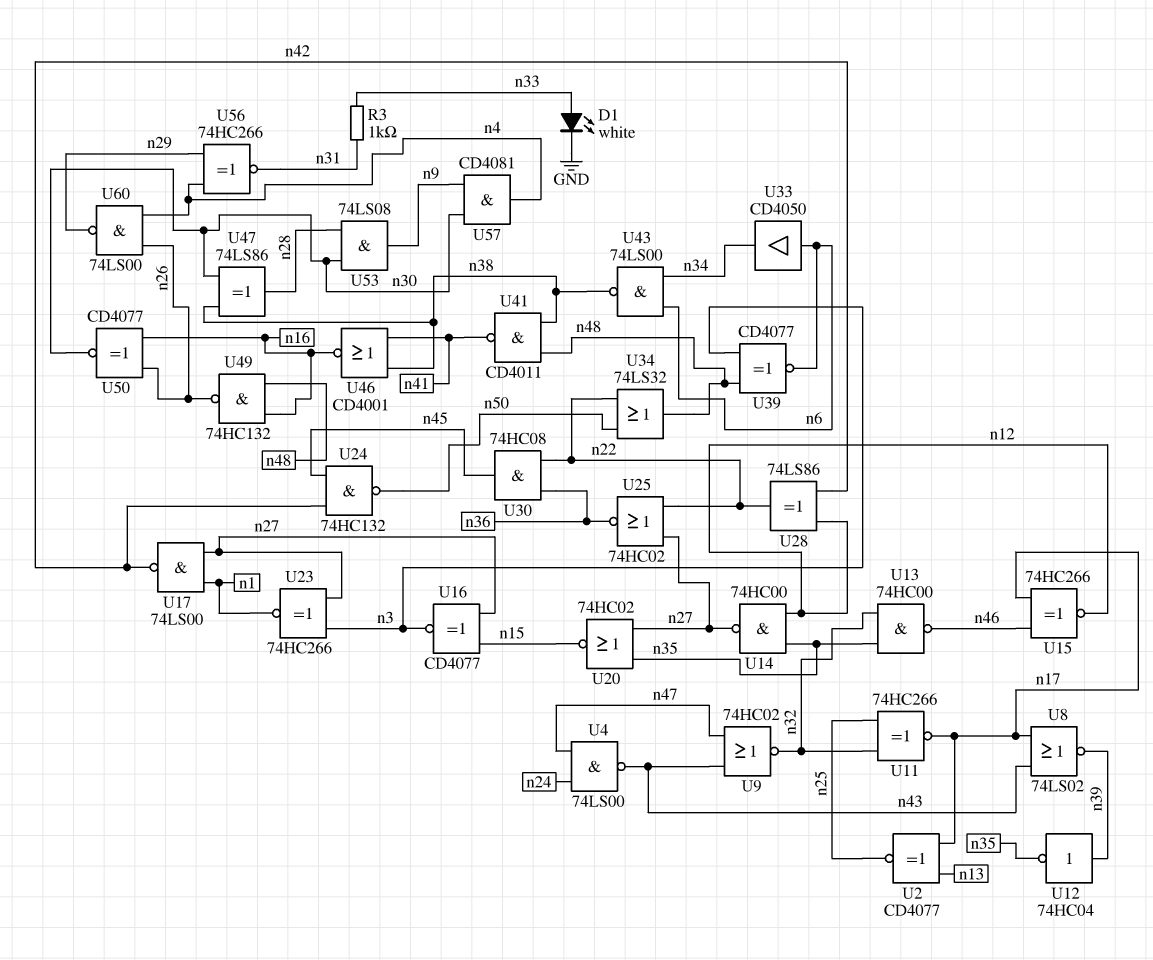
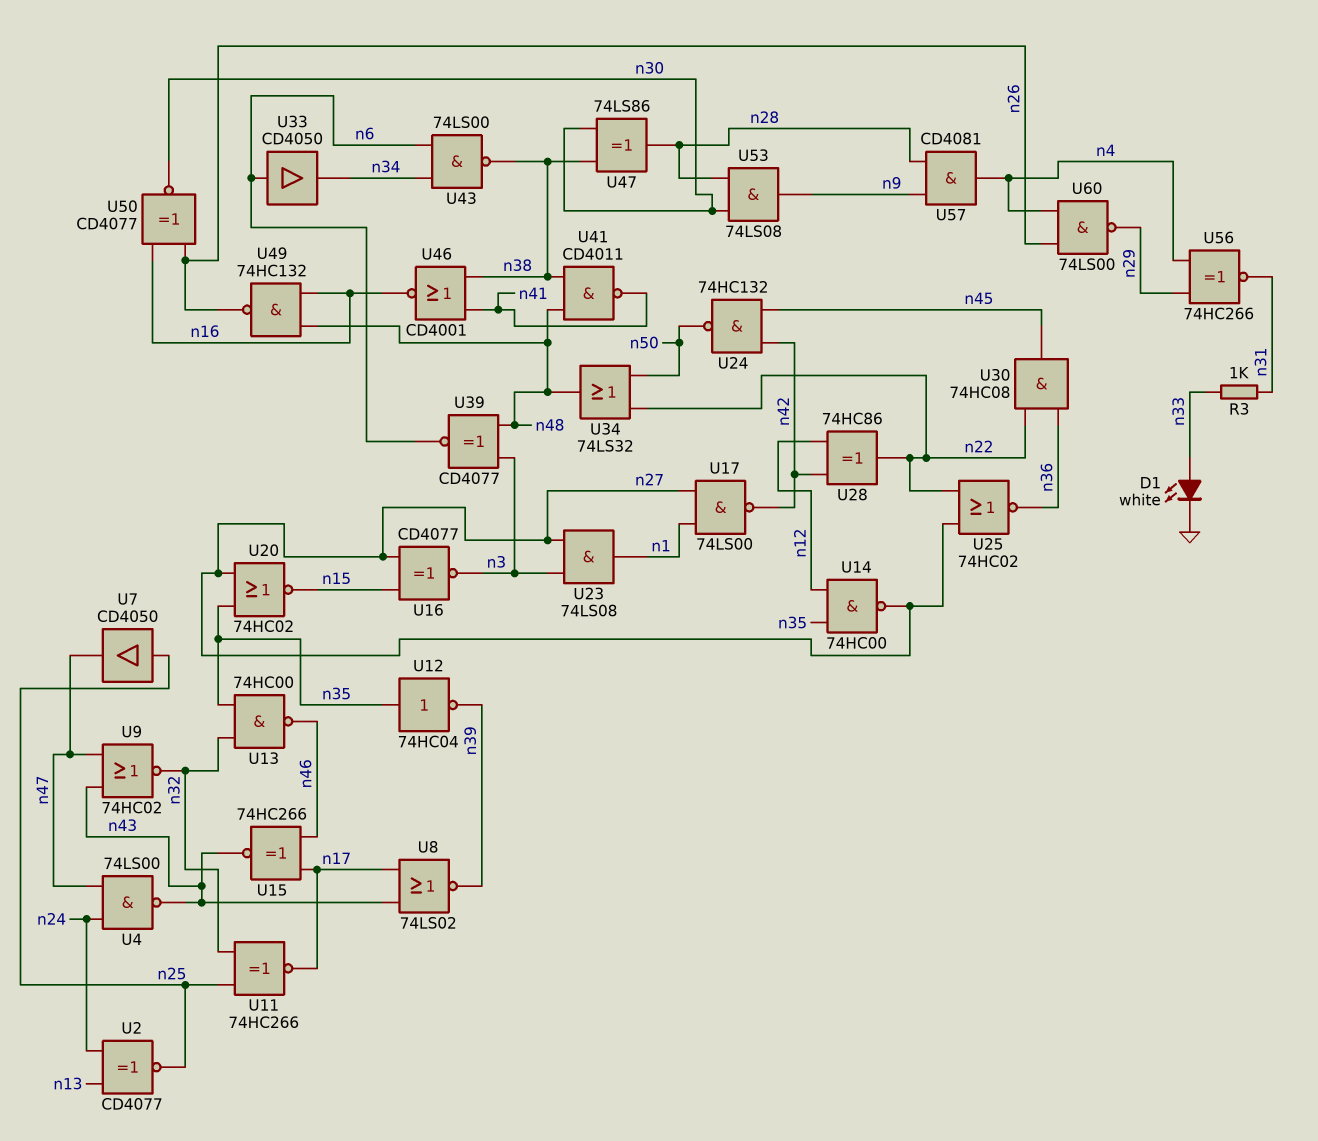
U2: XNOR CD4077 (in n13, in n17, out n25) -> XNOR CD4077 (in n13, in n24, out n25)
U7: none -> buffer CD4050 (in n25, out n47)
U12: NOT 74HC04 (in n39, out n35) -> NOT 74HC04 (in n35, out n39)
U15: XNOR 74HC266 (in n17, in n46, out n12) -> XNOR 74HC266 (in n17, in n46, out n43)
U23: XNOR 74HC266 (in n3, in n27, out n1) -> AND 74LS08 (in n3, in n27, out n1)
U28: XOR 74LS86 (in n12, in n42, out n22) -> XOR 74HC86 (in n12, in n42, out n22)
U57: AND CD4081 (in n9, in n30, out n4) -> AND CD4081 (in n9, in n28, out n4)

